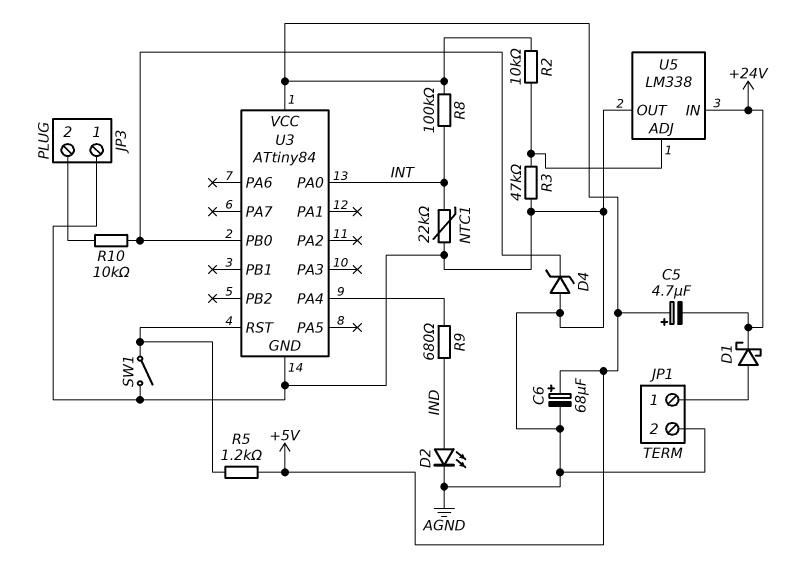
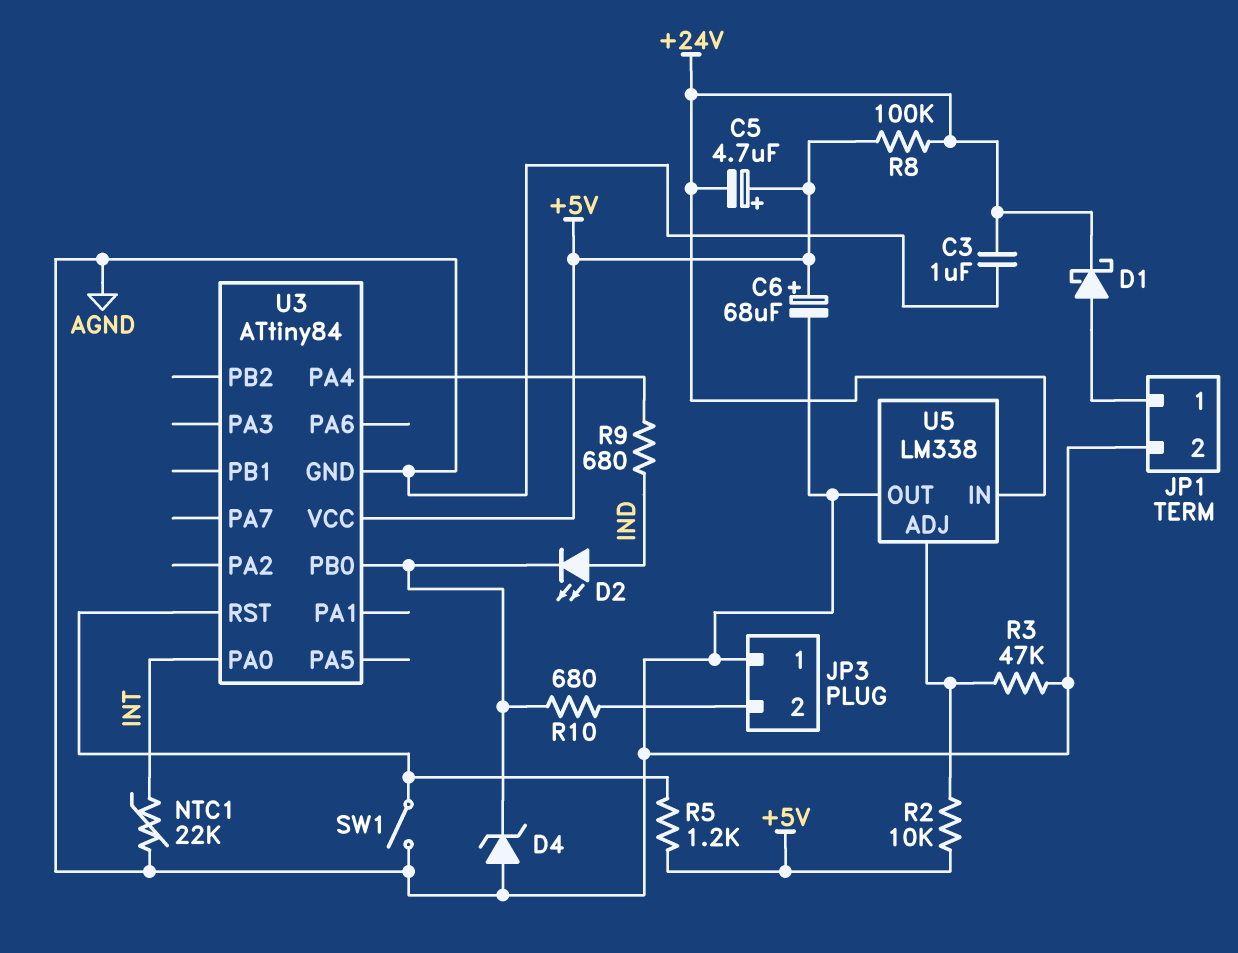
C3: none -> 1uF (+24V, AGND)
D2: LED (A IND, K AGND) -> LED (A IND, K U3/PB0)
R8: 100k (+5V, INT) -> 100k (+5V, +24V)
R10: 10k (JP3/2, U3/PB0) -> 680 (JP3/2, U3/PB0)

